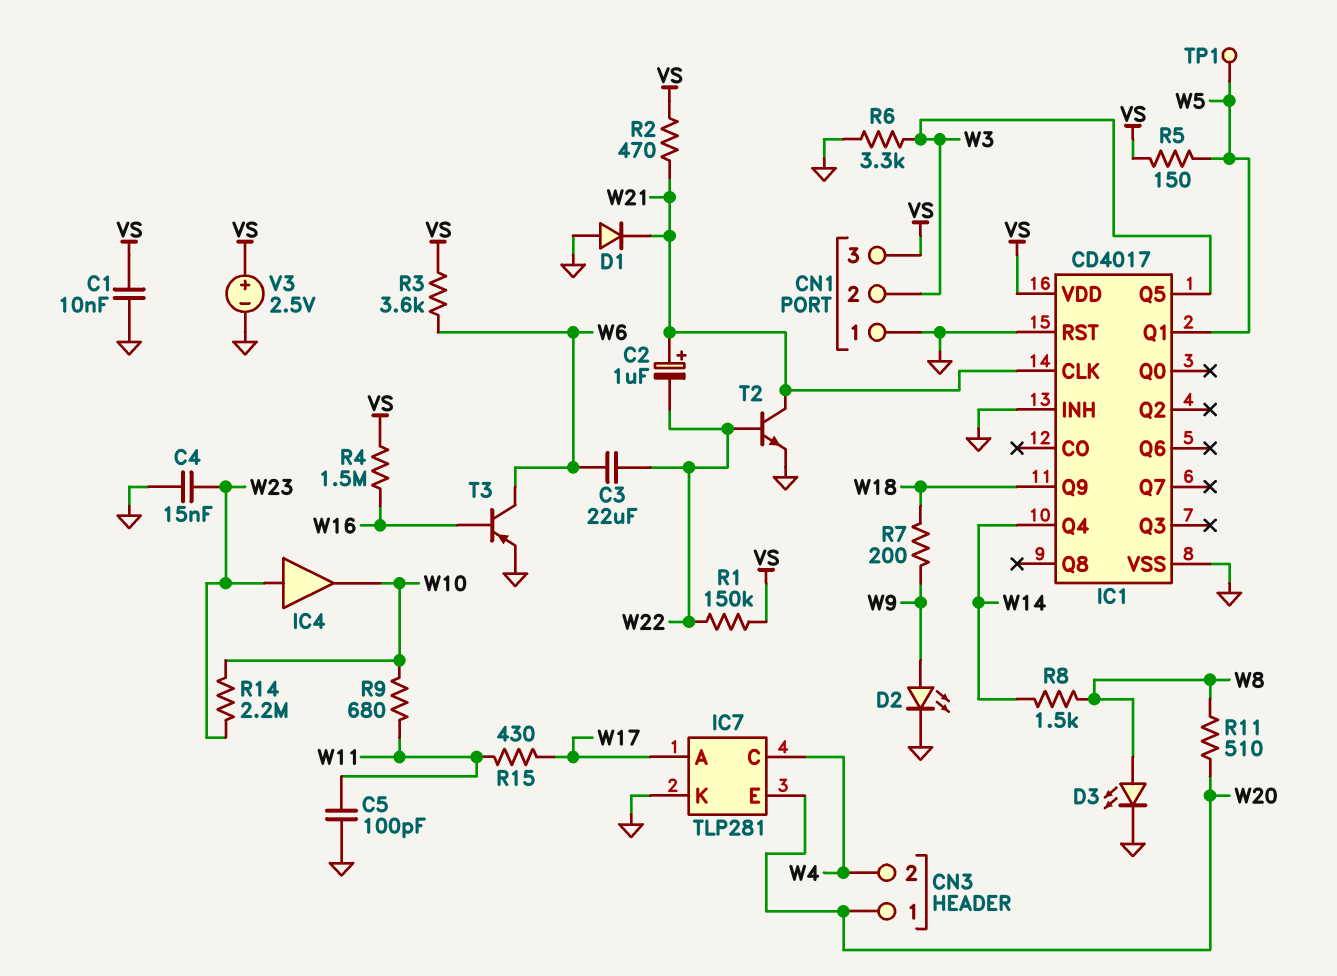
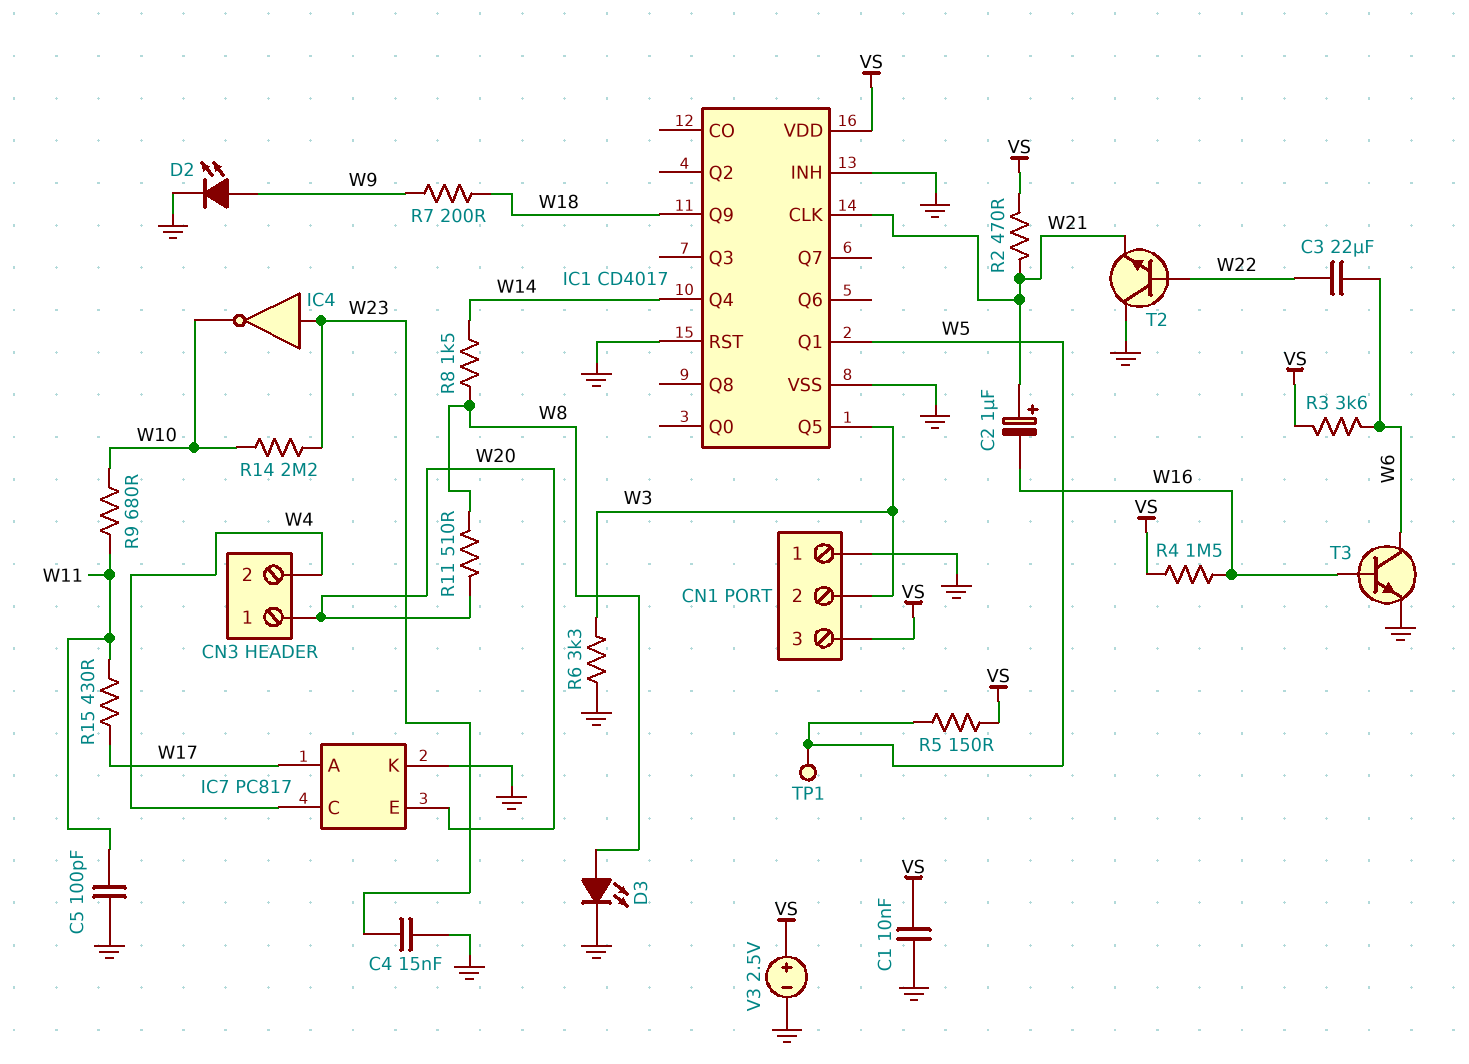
C2: 1uF (plus W21, minus W22) -> 1uF (plus W21, minus W16)
D1: diode (A GND, K W21) -> none
IC4: buffer (in W23, out W10) -> NOT (in W23, out W10)
IC7: TLP281 -> PC817
R1: 150k (VS, W22) -> none
T2: NPN (B W22, C W21, E GND) -> NPN (B W22, C GND, E W21)
T3: PNP (B W16, C W6, E GND) -> NPN (B W16, C W6, E GND)

